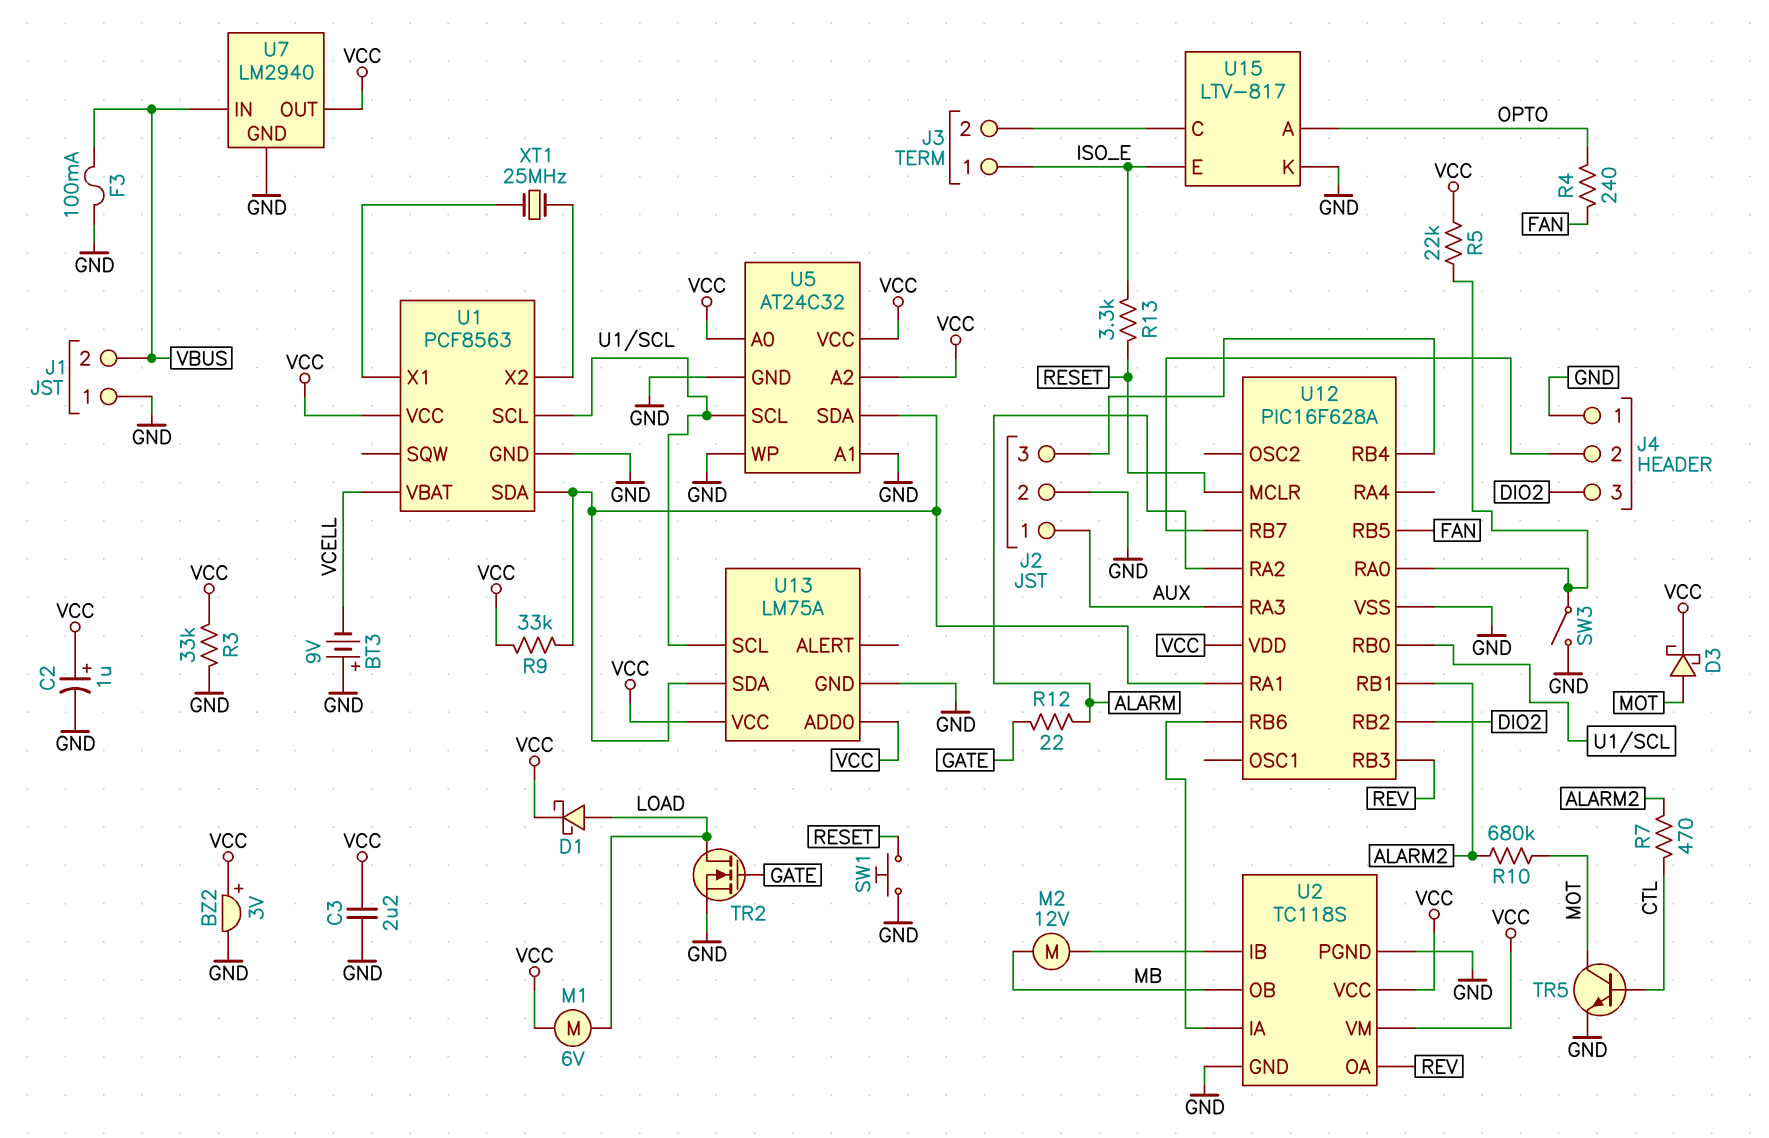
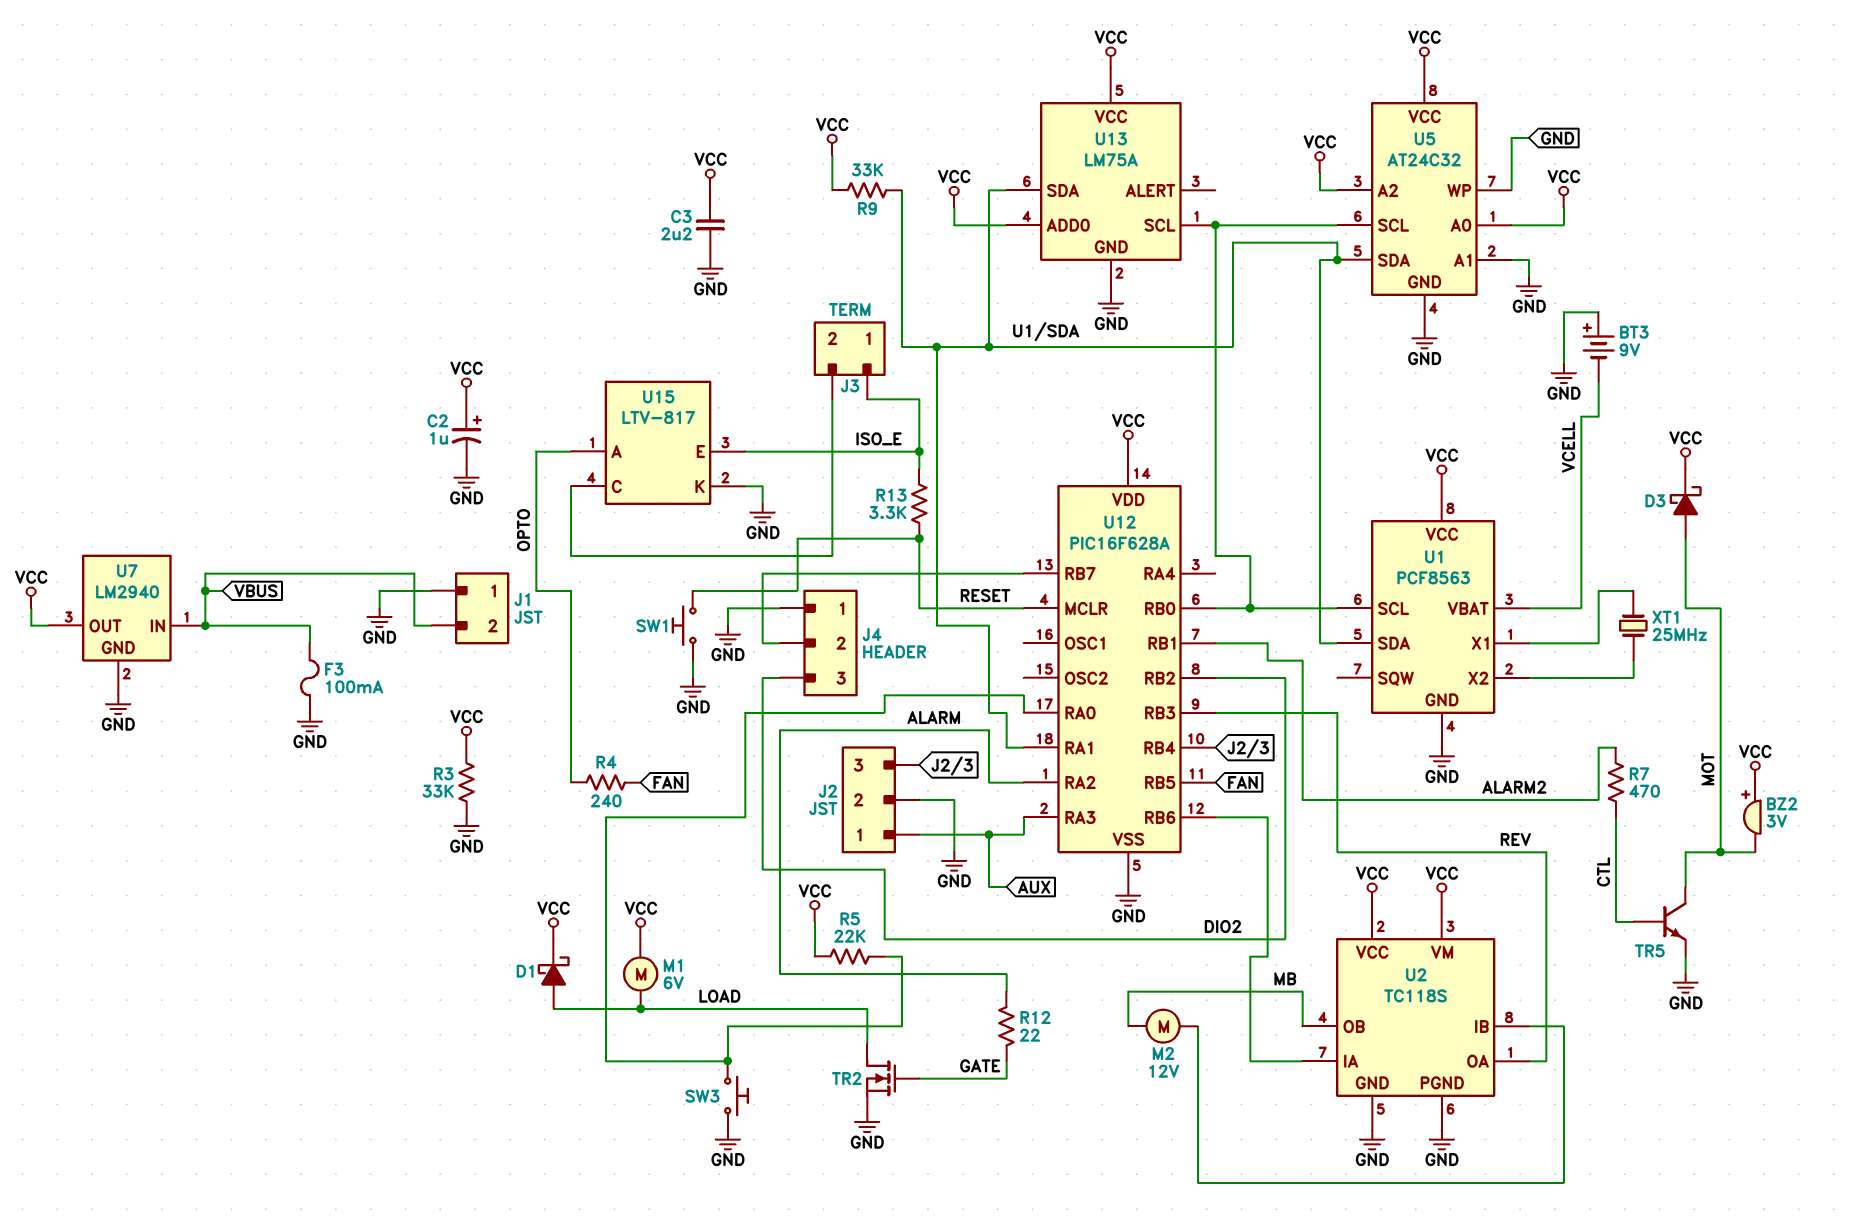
BZ2: buzzer 3V (plus VCC, minus GND) -> buzzer 3V (plus VCC, minus MOT)
R10: 680k (ALARM2, MOT) -> none
SW3: switch (GND, U12/RA0) -> button (GND, U12/RA0)

